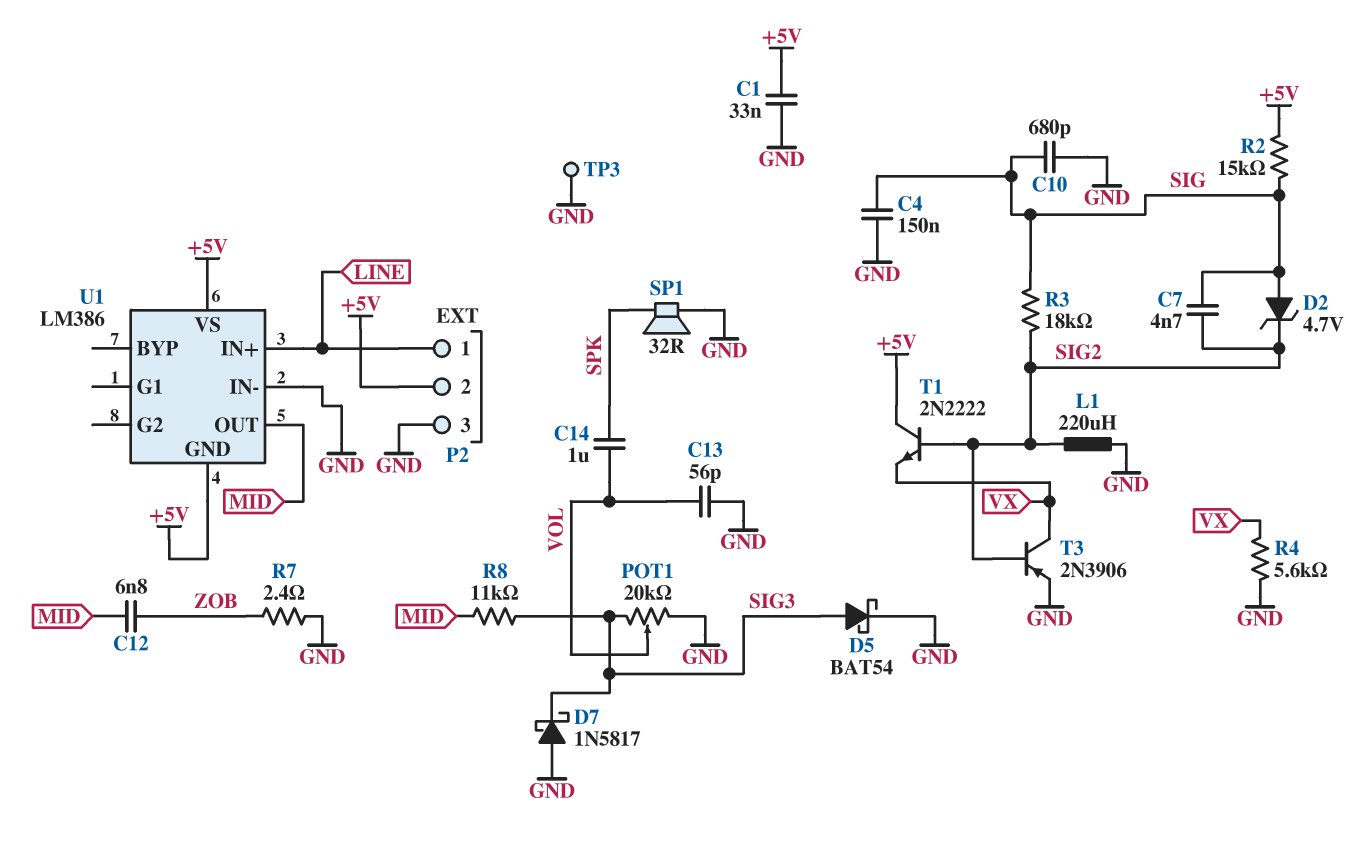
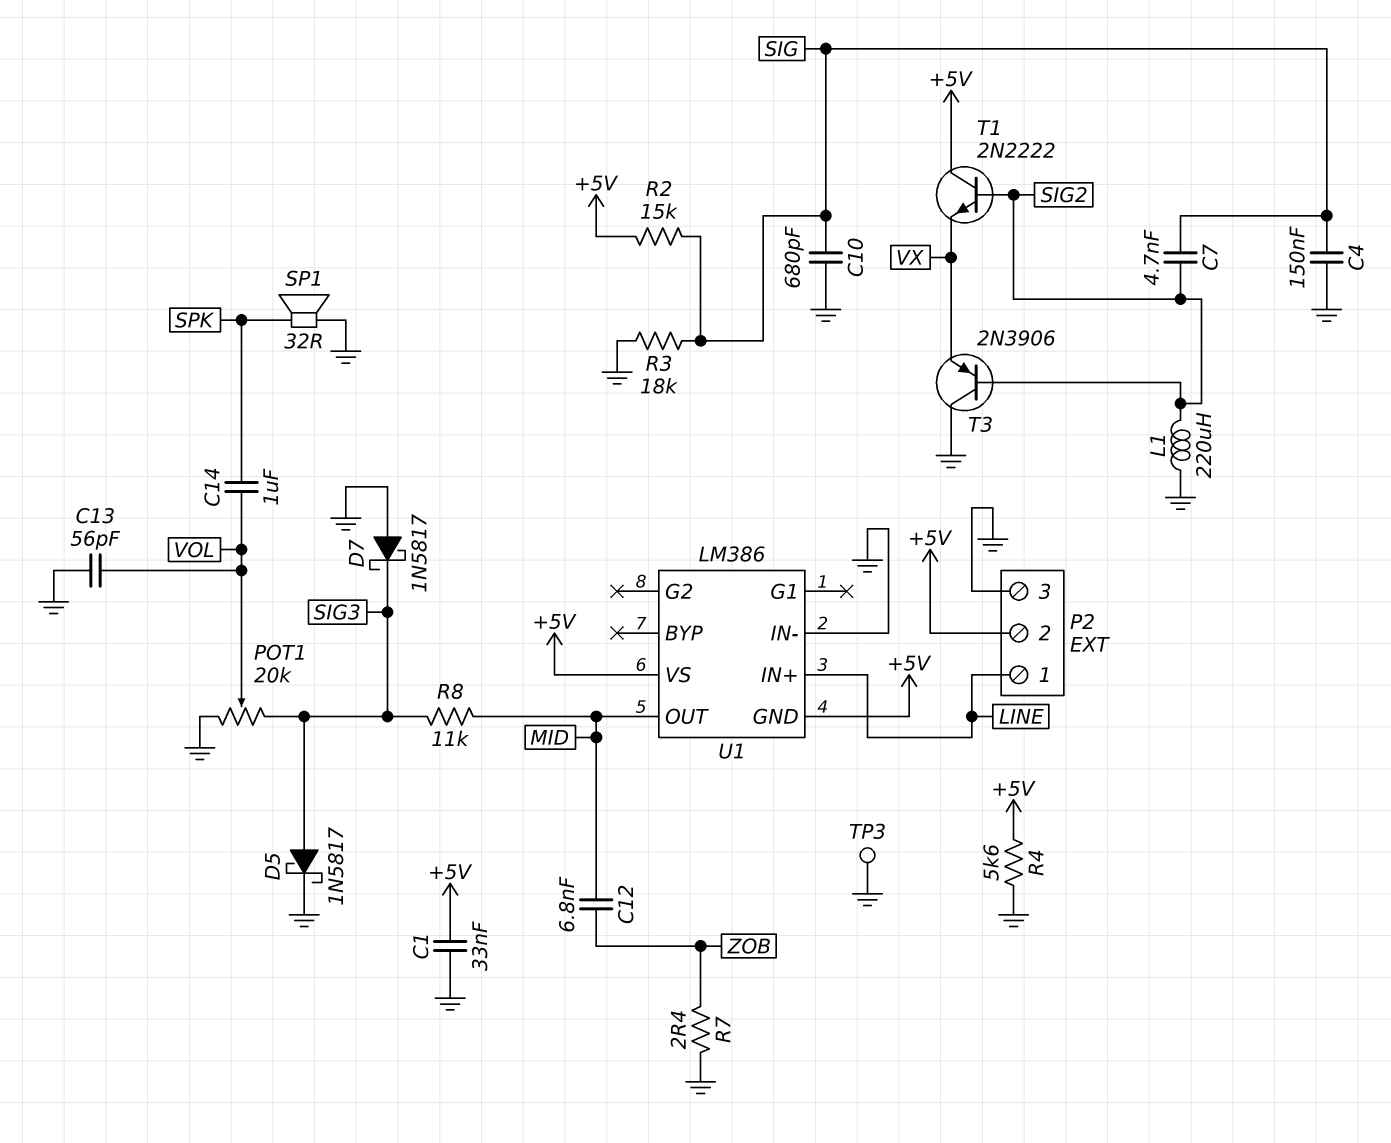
D2: zener 4.7V (A SIG, K SIG2) -> none
D5: schottky BAT54 (A SIG3, K GND) -> schottky 1N5817 (A SIG3, K GND)
R3: 18k (SIG, SIG2) -> 18k (GND, SIG)
R4: 5.6k (GND, VX) -> 5.6k (+5V, GND)
T3: PNP 2N3906 (B SIG2, C VX, E GND) -> PNP 2N3906 (B SIG2, C GND, E VX)

